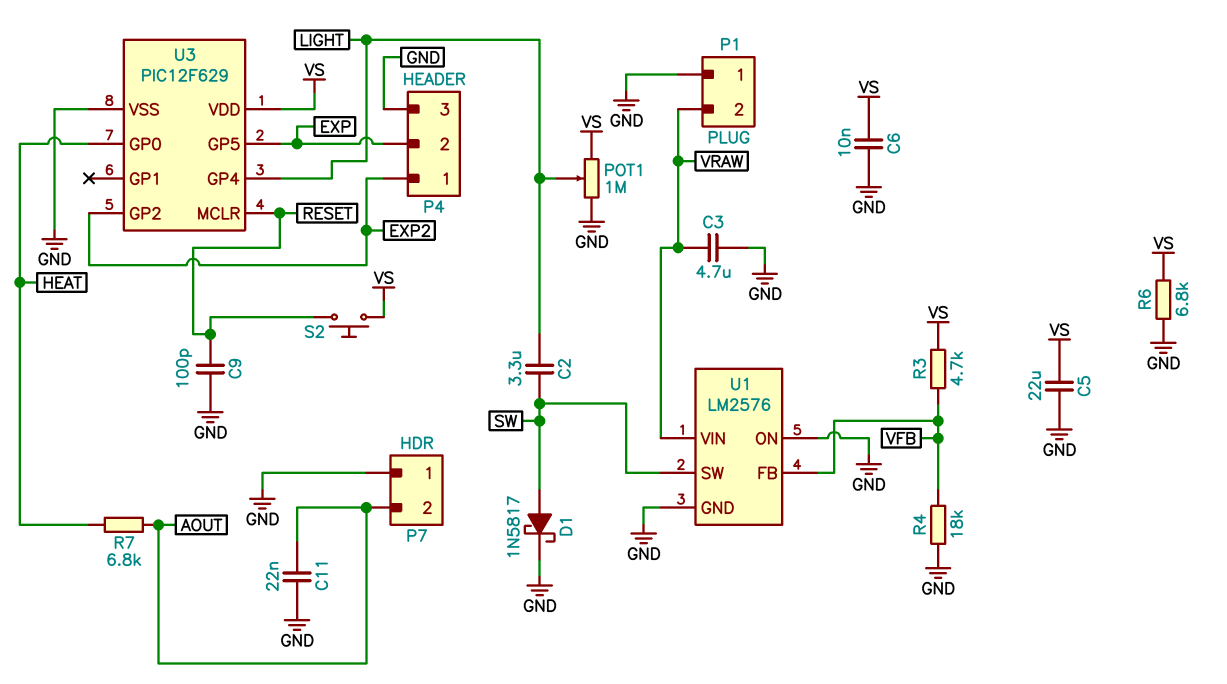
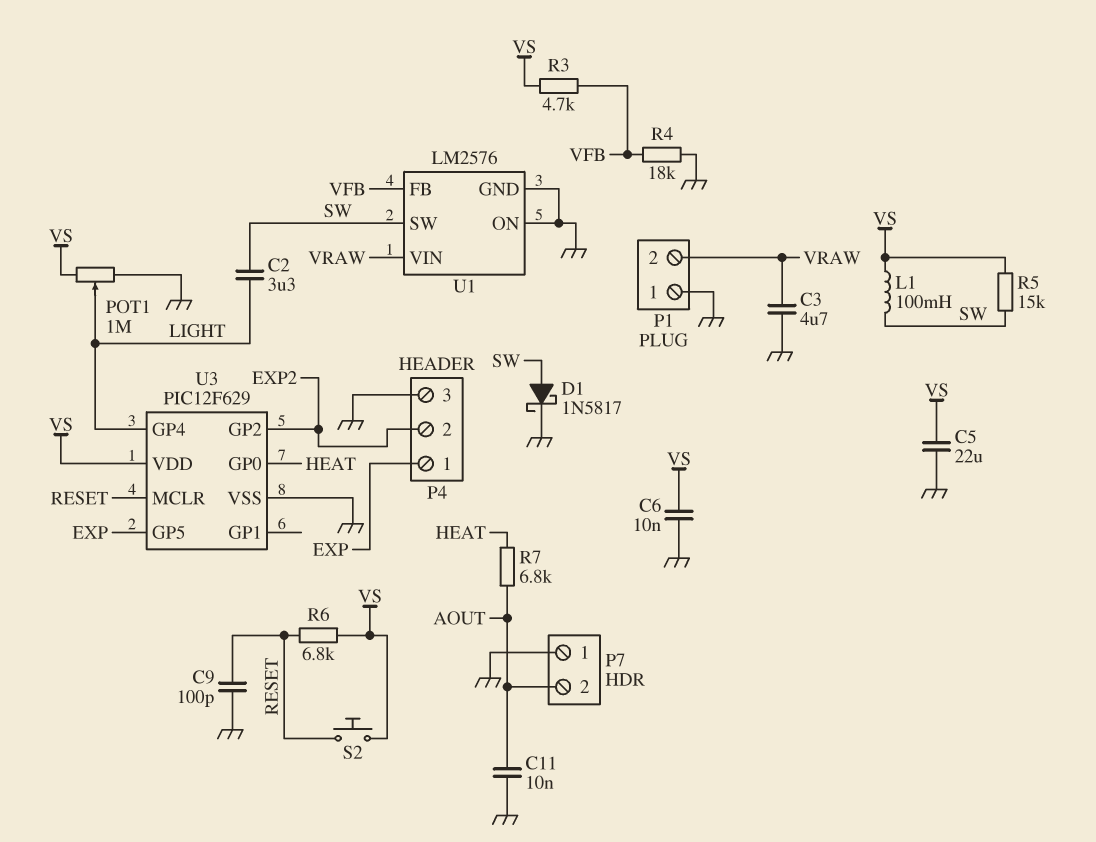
C11: 22nF (AOUT, GND) -> 10nF (AOUT, GND)
L1: none -> 100mH (SW, VS)
P4 pin 1: EXP2 -> EXP
P4 pin 2: EXP -> EXP2
R5: none -> 15k (SW, VS)
R6: 6.8k (GND, VS) -> 6.8k (RESET, VS)

